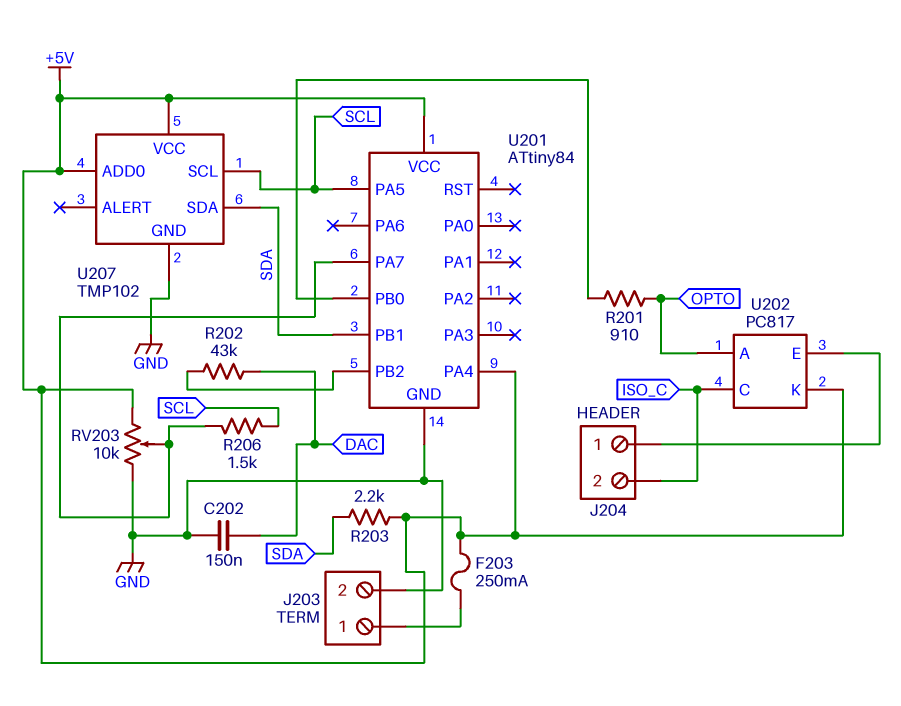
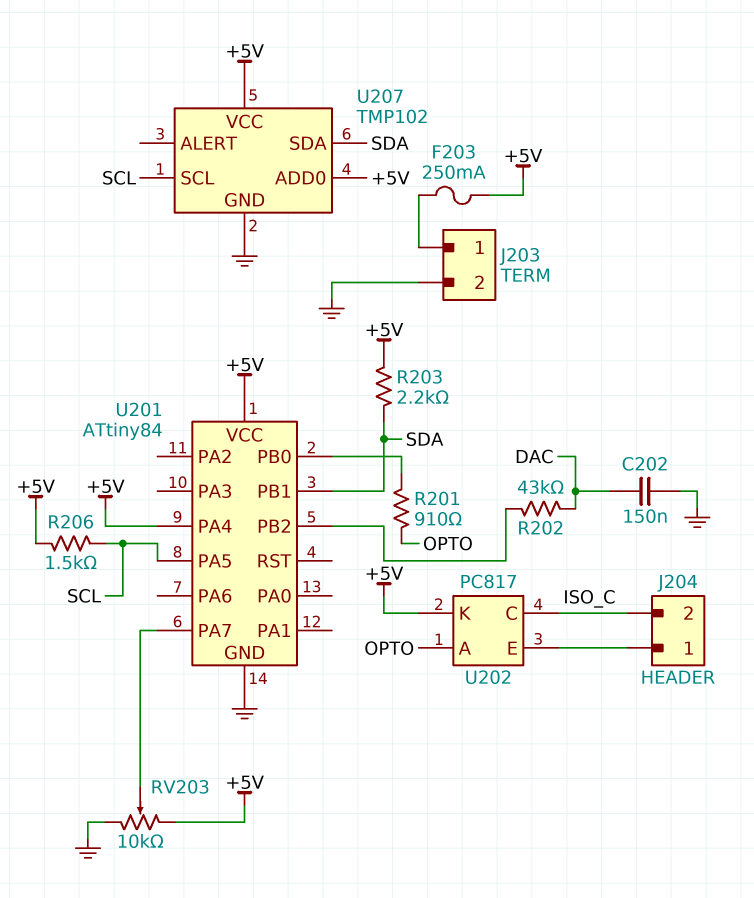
R206: 1.5k (SCL, U201/PA7) -> 1.5k (+5V, SCL)

